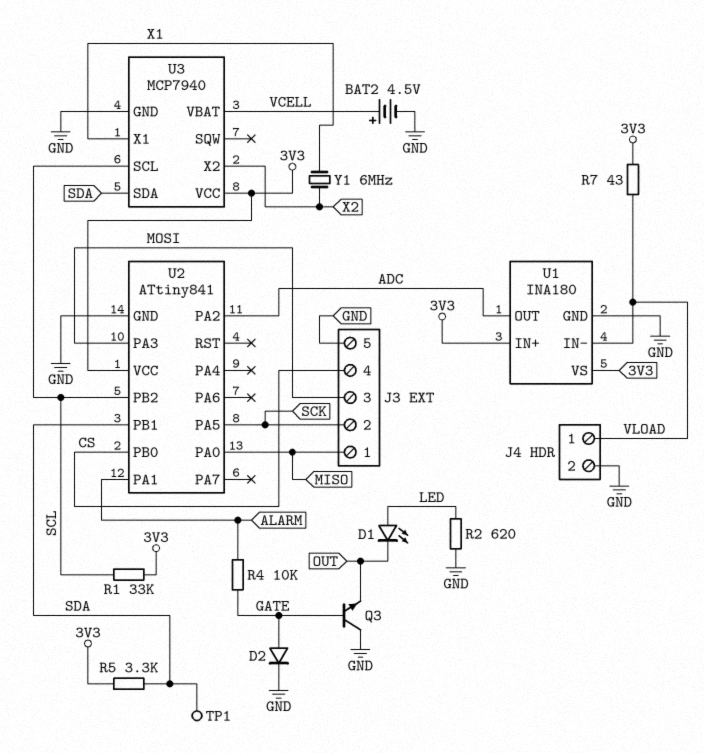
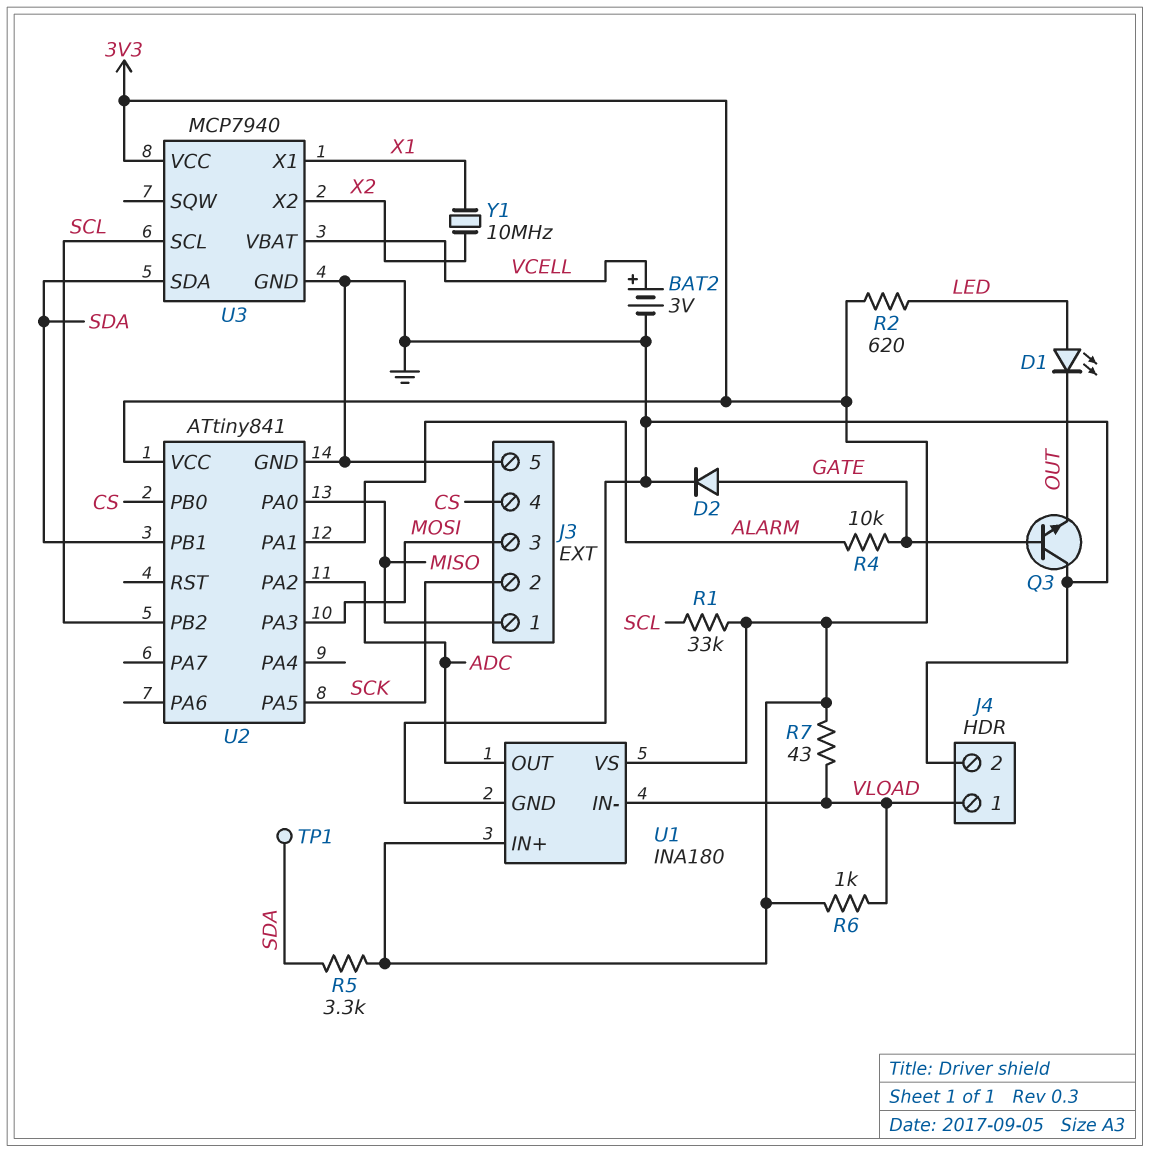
BAT2: 4.5V (plus VCELL, minus GND) -> 3V (plus VCELL, minus GND)
R2: 620 (GND, LED) -> 620 (3V3, LED)
R6: none -> 1k (3V3, VLOAD)
Y1: 6MHz (X1, X2) -> 10MHz (X1, X2)

